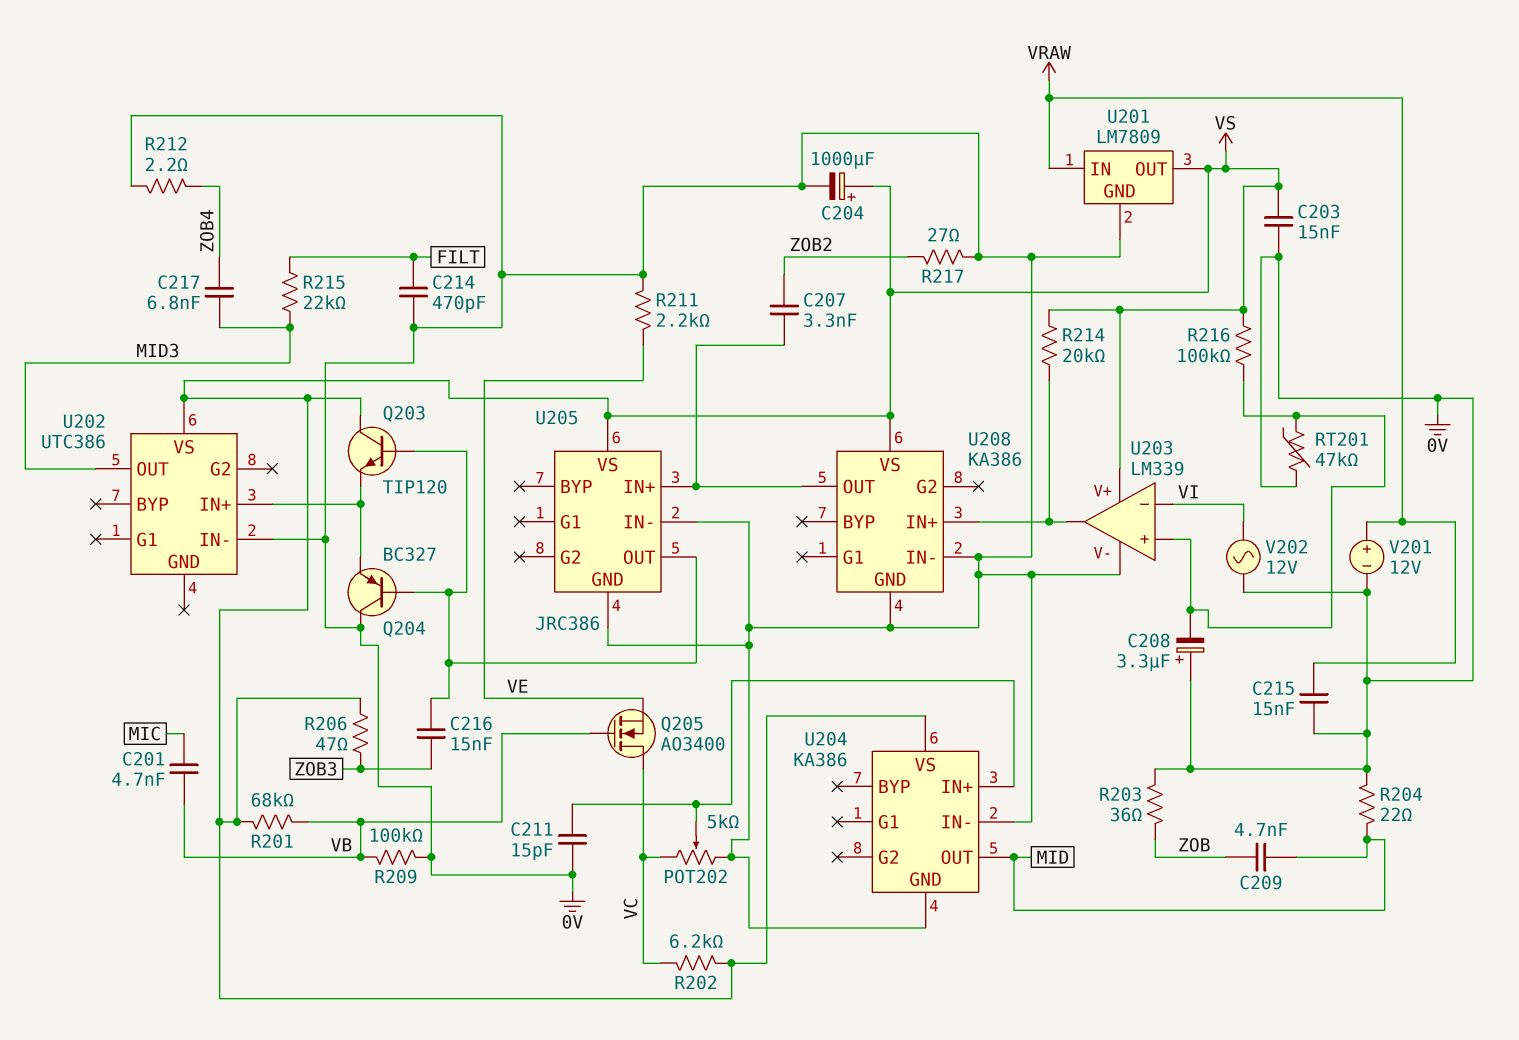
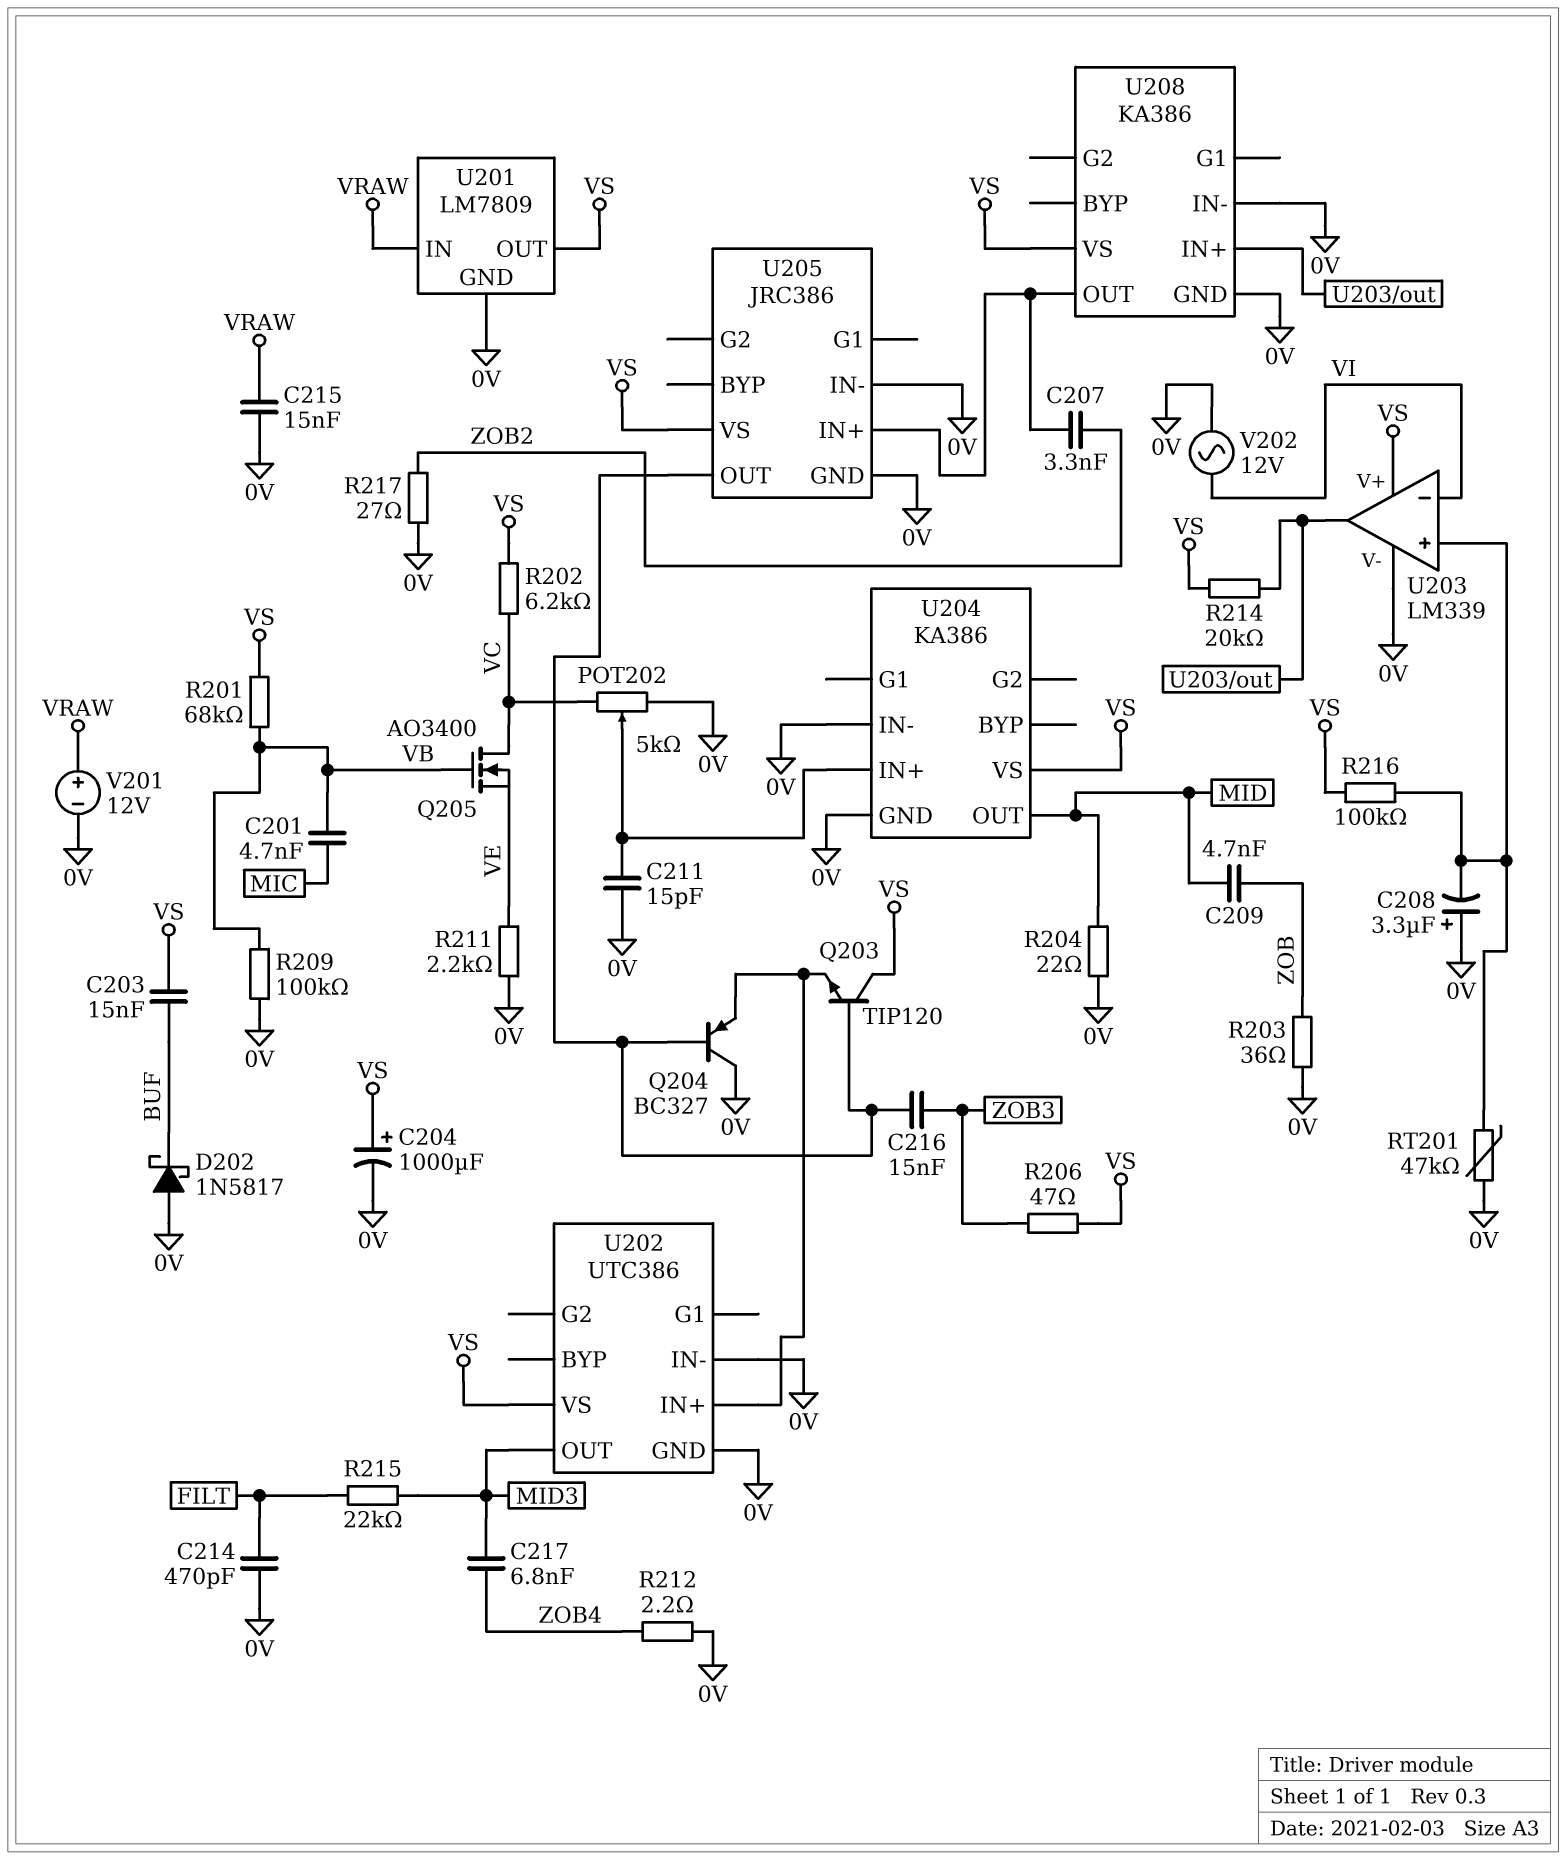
C203: 15nF (0V, VS) -> 15nF (BUF, VS)
D202: none -> schottky 1N5817 (A 0V, K BUF)
U202 pin GND: none -> 0V

